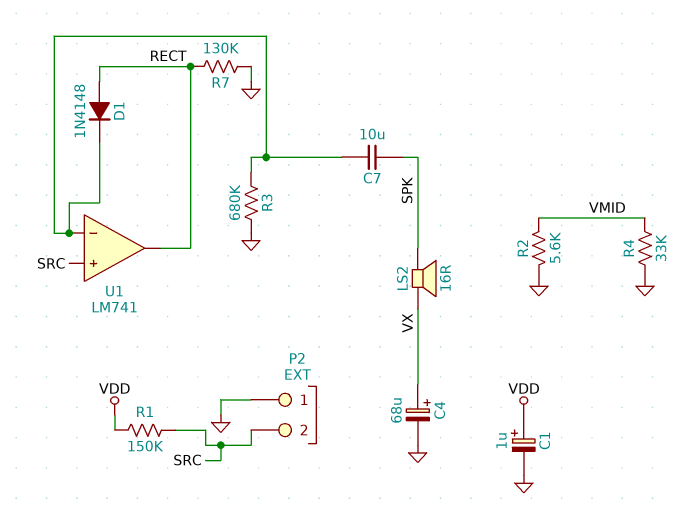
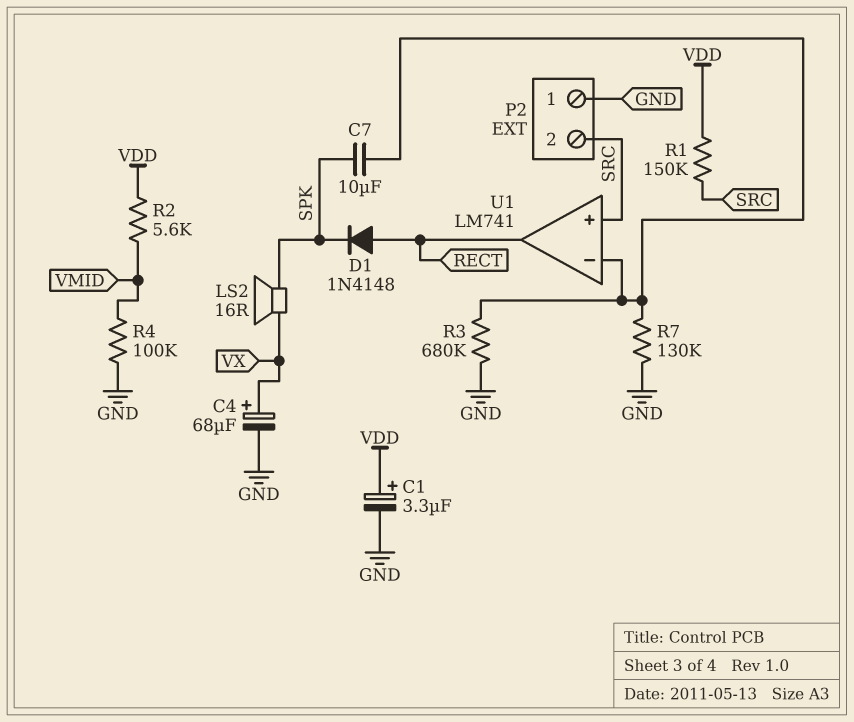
C1: 1uF (plus VDD, minus GND) -> 3.3uF (plus VDD, minus GND)
D1: diode 1N4148 (A RECT, K U1/in-) -> diode 1N4148 (A RECT, K SPK)
R2: 5.6k (GND, VMID) -> 5.6k (VDD, VMID)
R4: 33k (GND, VMID) -> 100k (GND, VMID)
R7: 130k (GND, RECT) -> 130k (GND, U1/in-)

